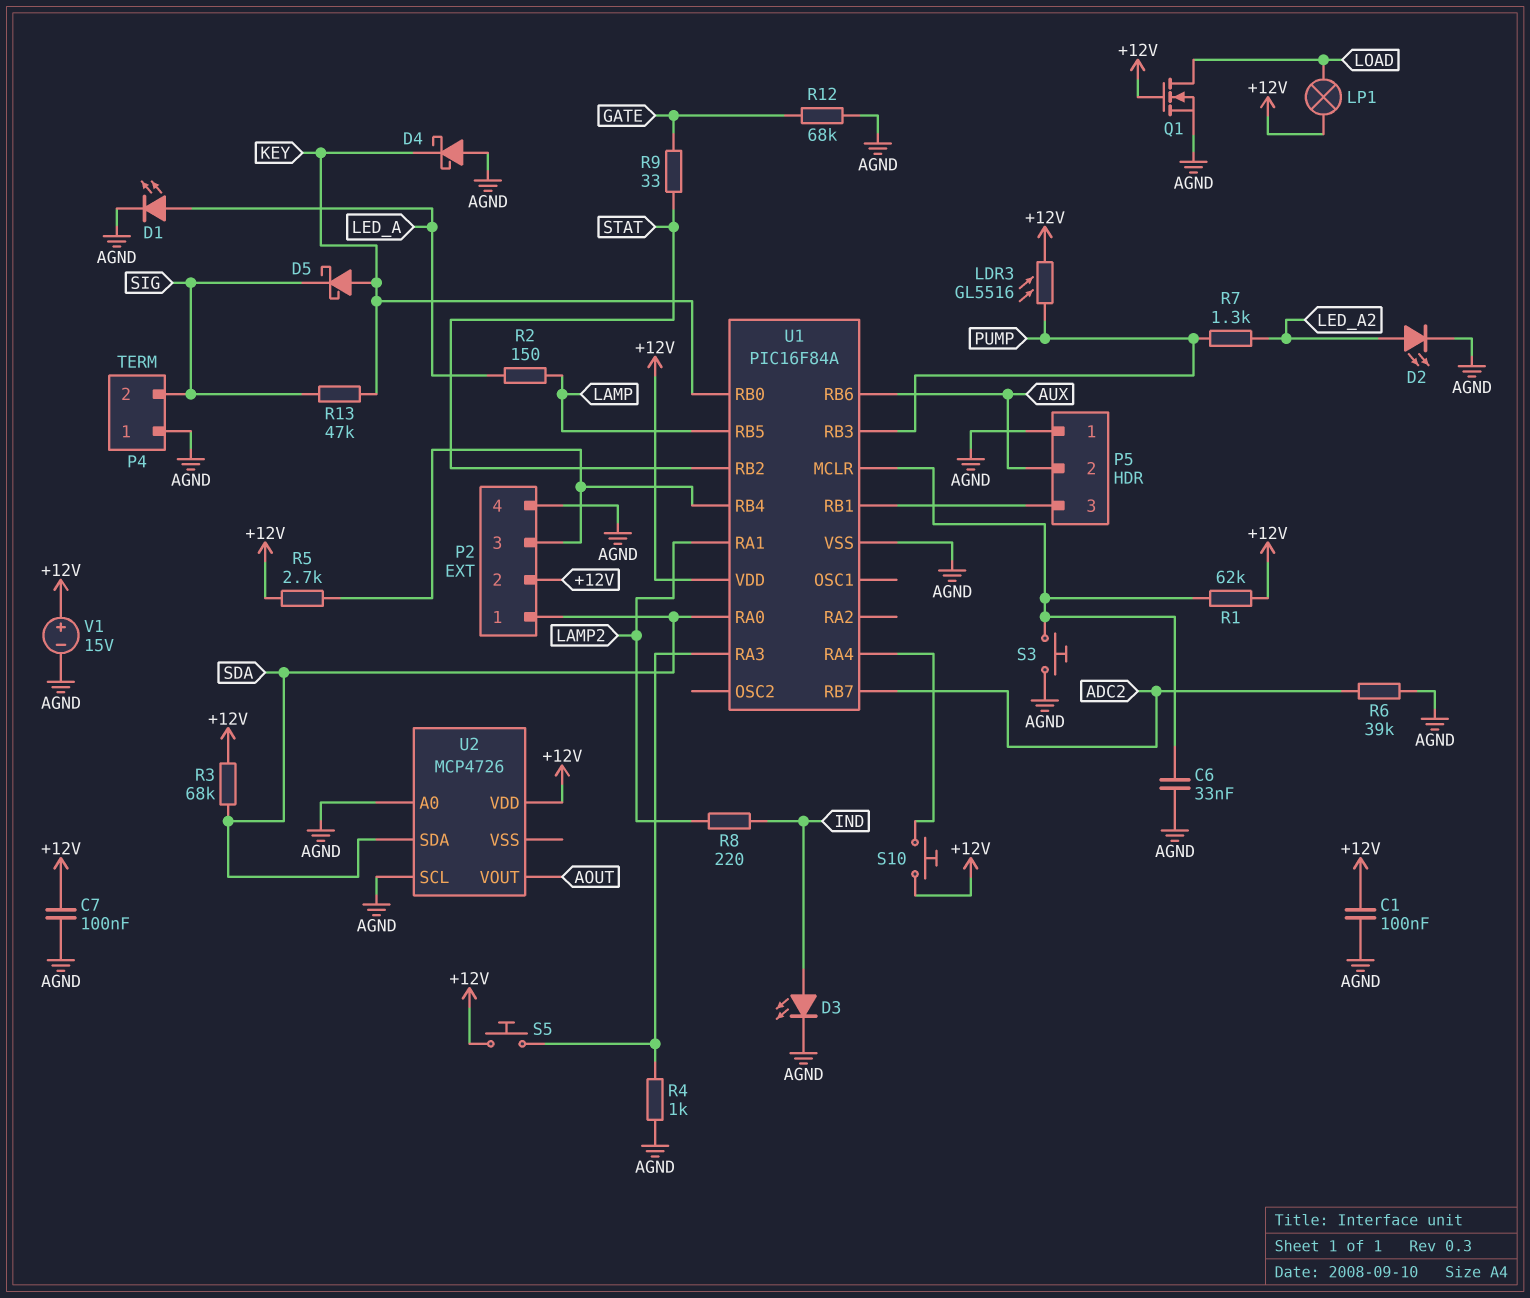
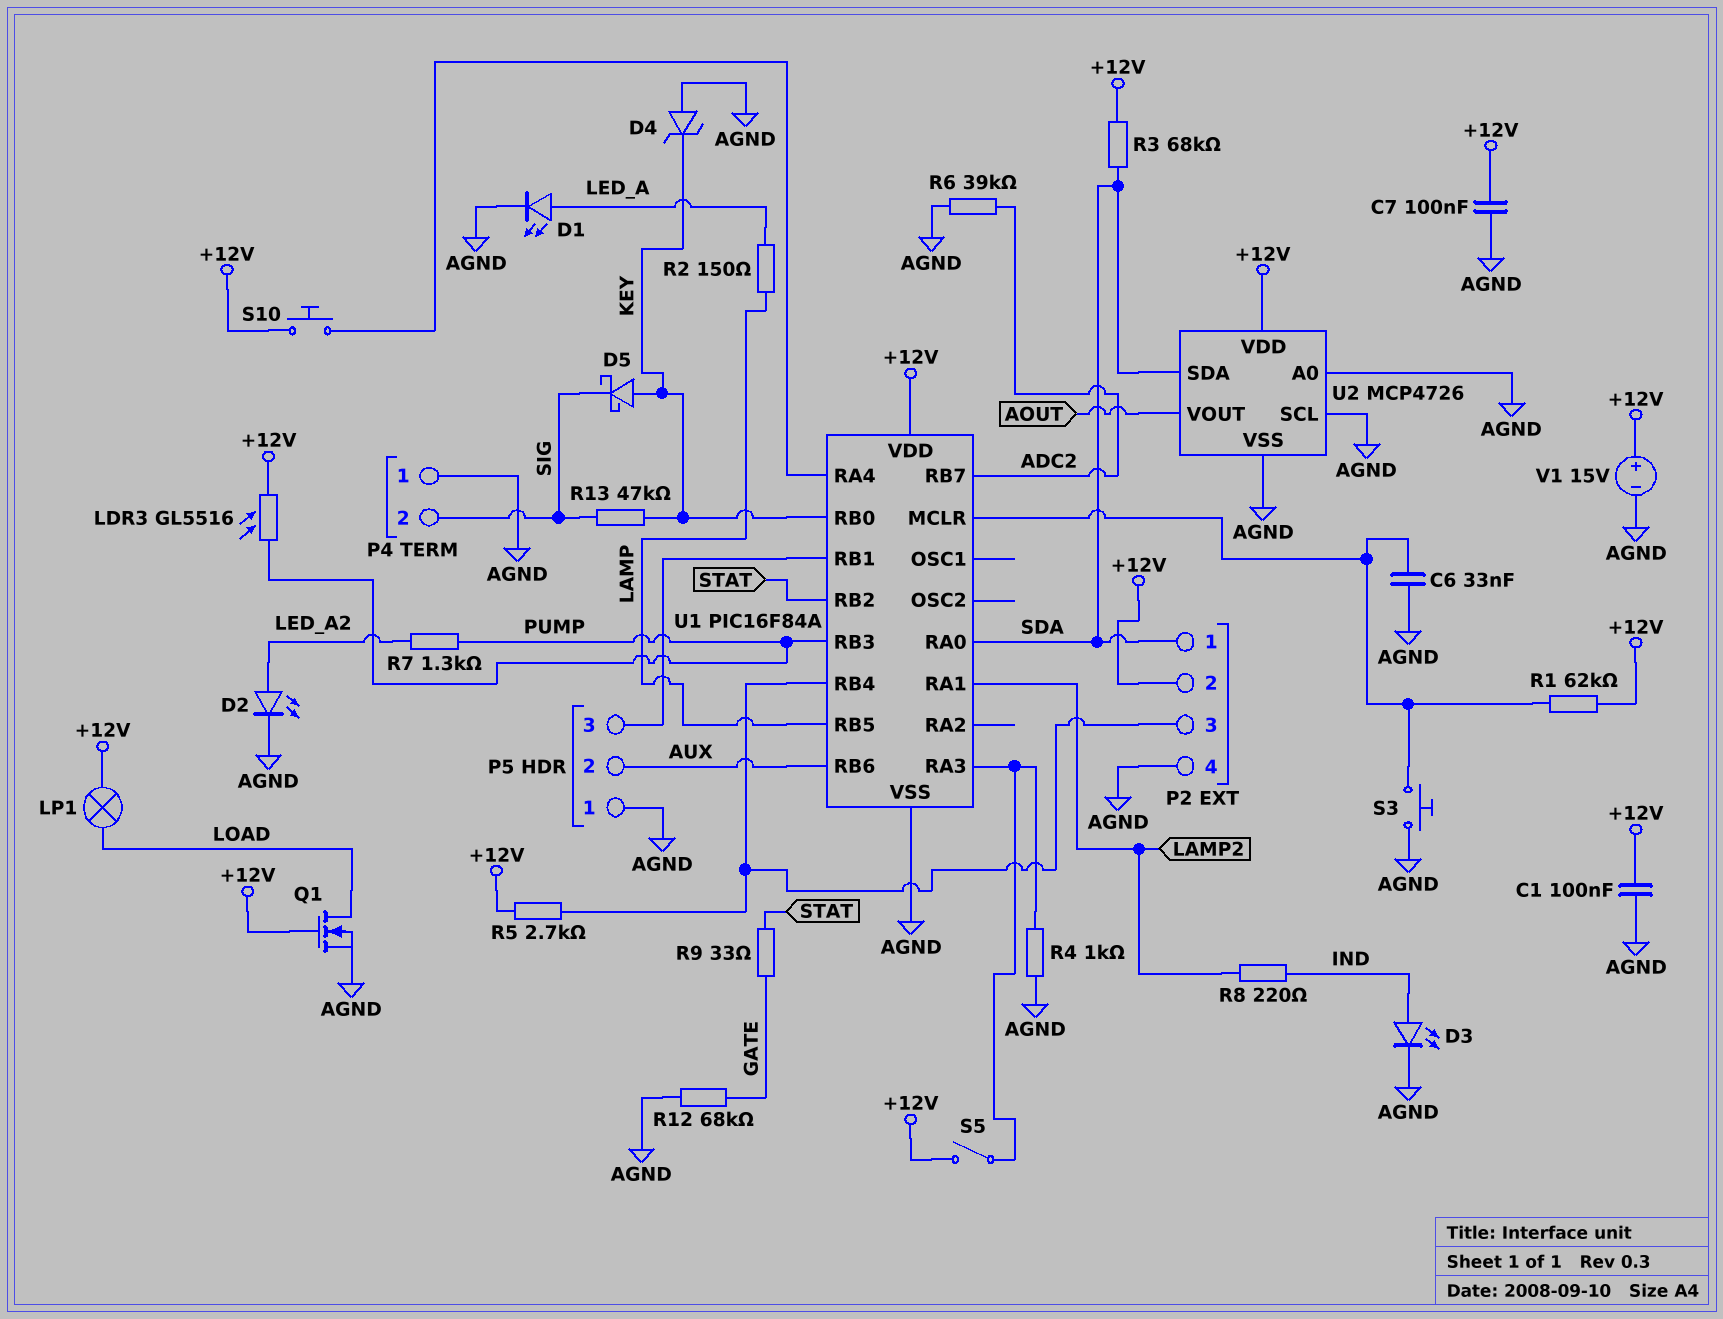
D4: schottky (A AGND, K KEY) -> zener (A AGND, K KEY)
S5: button (+12V, U1/RA3) -> switch (+12V, U1/RA3)
U2 pin VSS: none -> AGND

